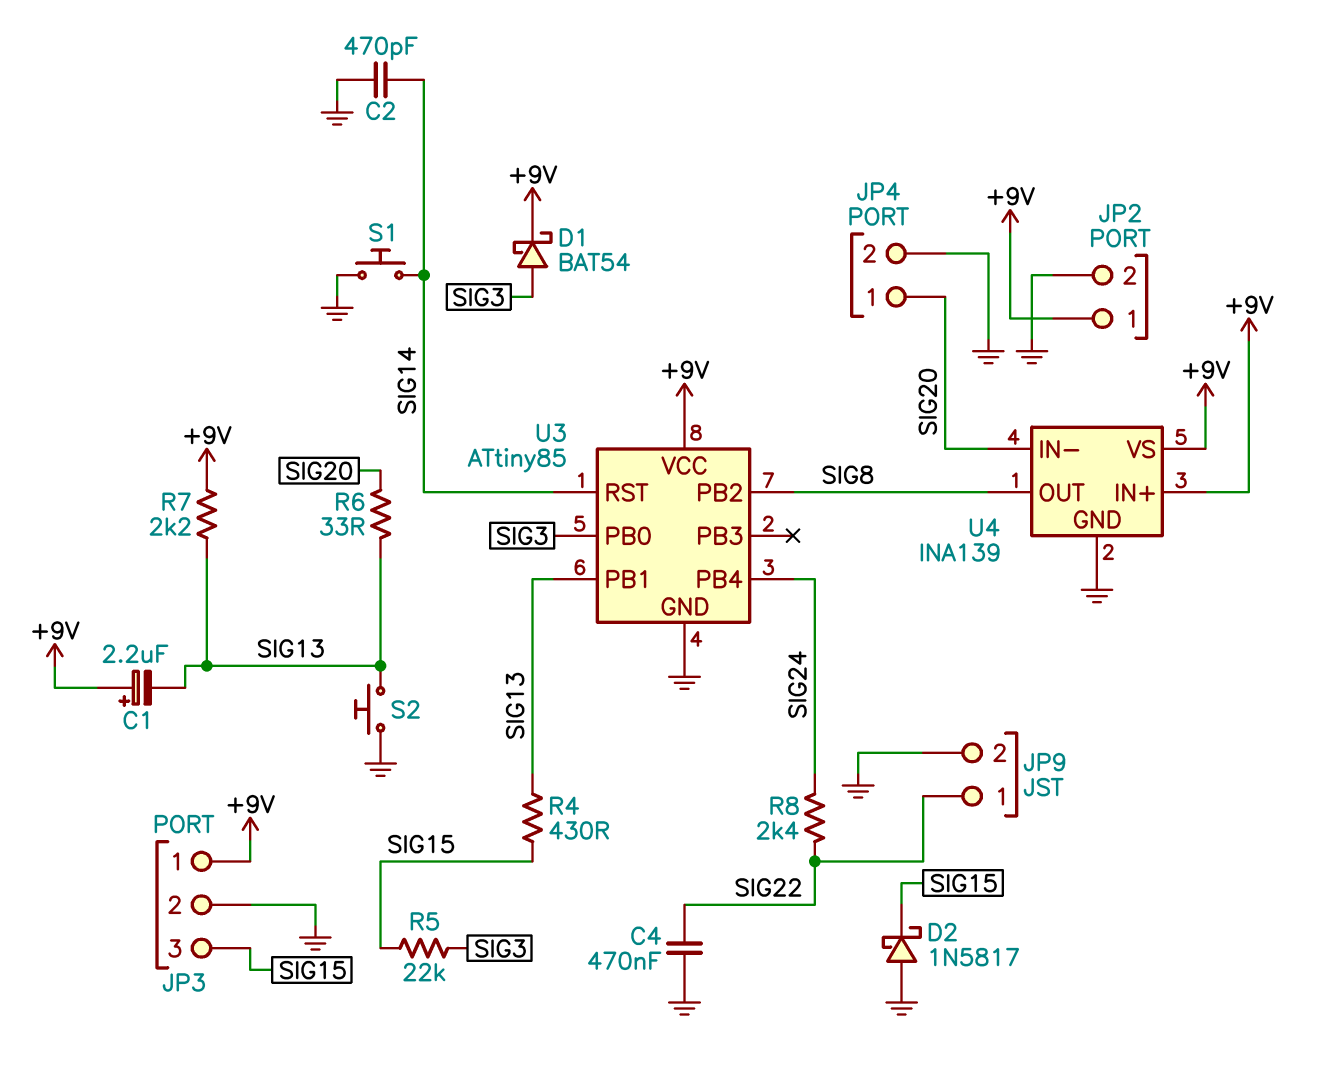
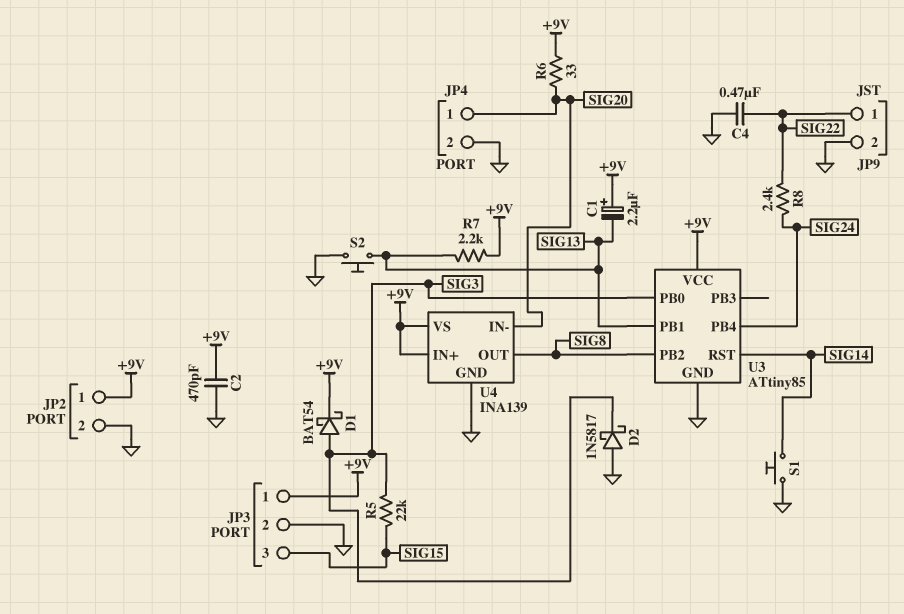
C2: 470pF (GND, SIG14) -> 470pF (+9V, GND)
D2: schottky 1N5817 (A GND, K SIG15) -> schottky 1N5817 (A GND, K SIG3)
R4: 430 (SIG13, SIG15) -> none
R6: 33 (SIG13, SIG20) -> 33 (+9V, SIG20)

